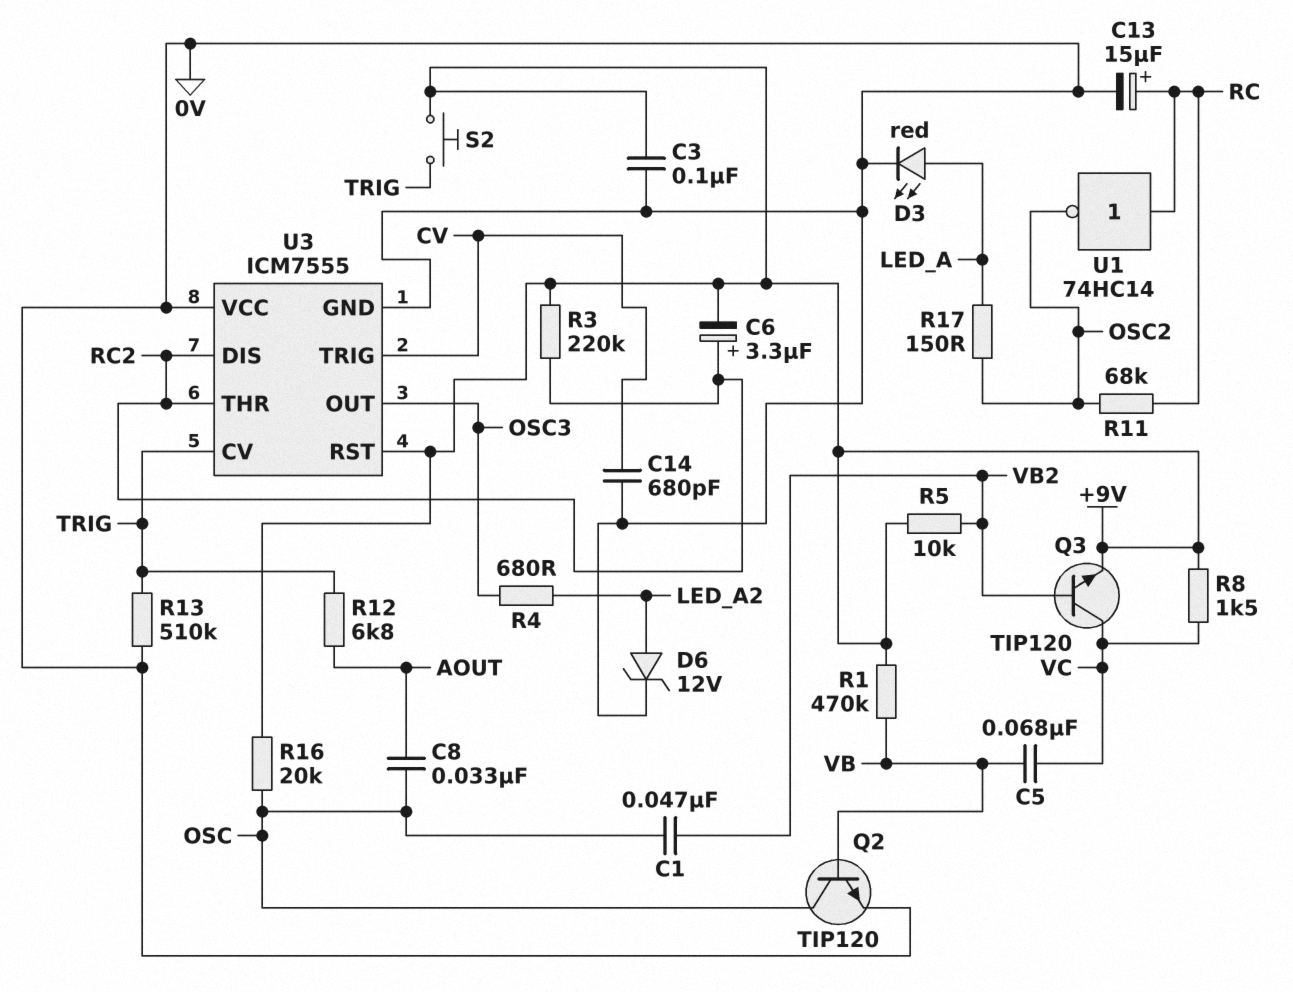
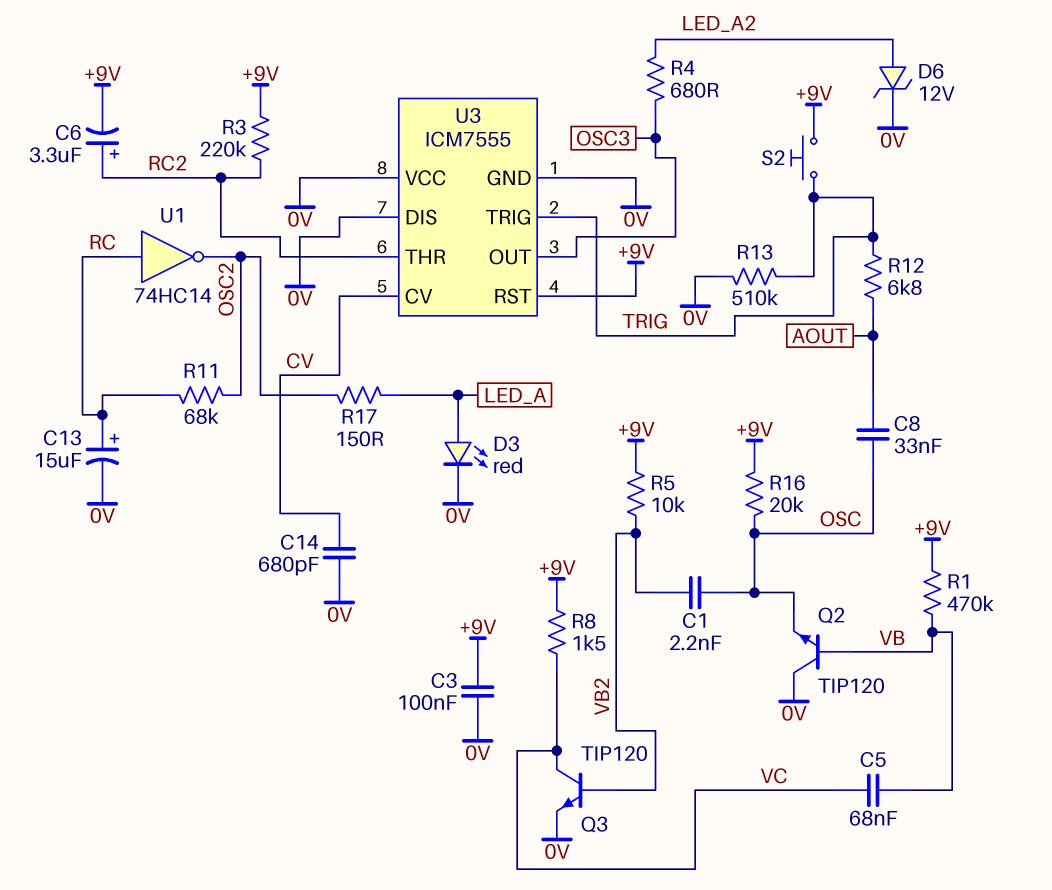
C1: 47nF (OSC, VB2) -> 2.2nF (OSC, VB2)
Q2: NPN TIP120 (B VB, C OSC, E 0V) -> NPN TIP120 (B VB, C 0V, E OSC)
Q3: NPN TIP120 (B VB2, C VC, E +9V) -> NPN TIP120 (B VB2, C VC, E 0V)
U3 pin CV: TRIG -> CV
U3 pin DIS: RC2 -> 0V
U3 pin TRIG: CV -> TRIG

